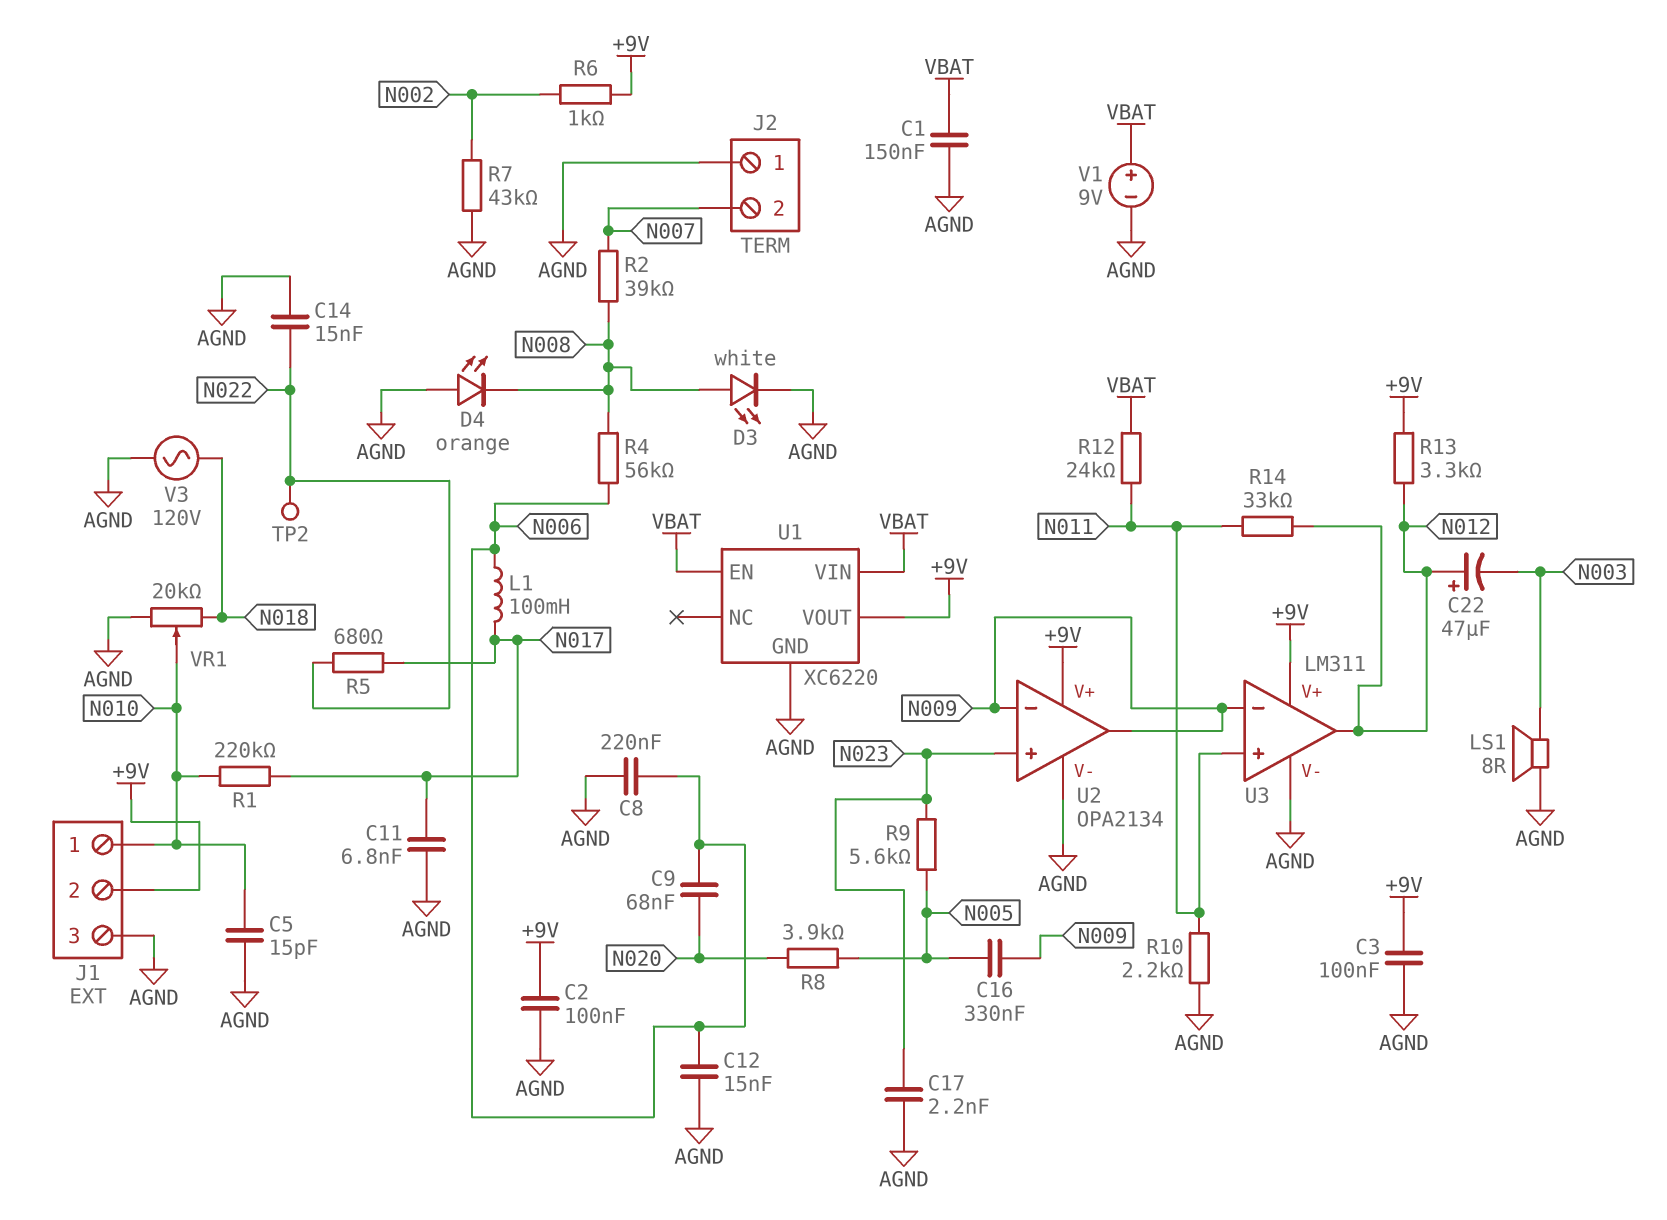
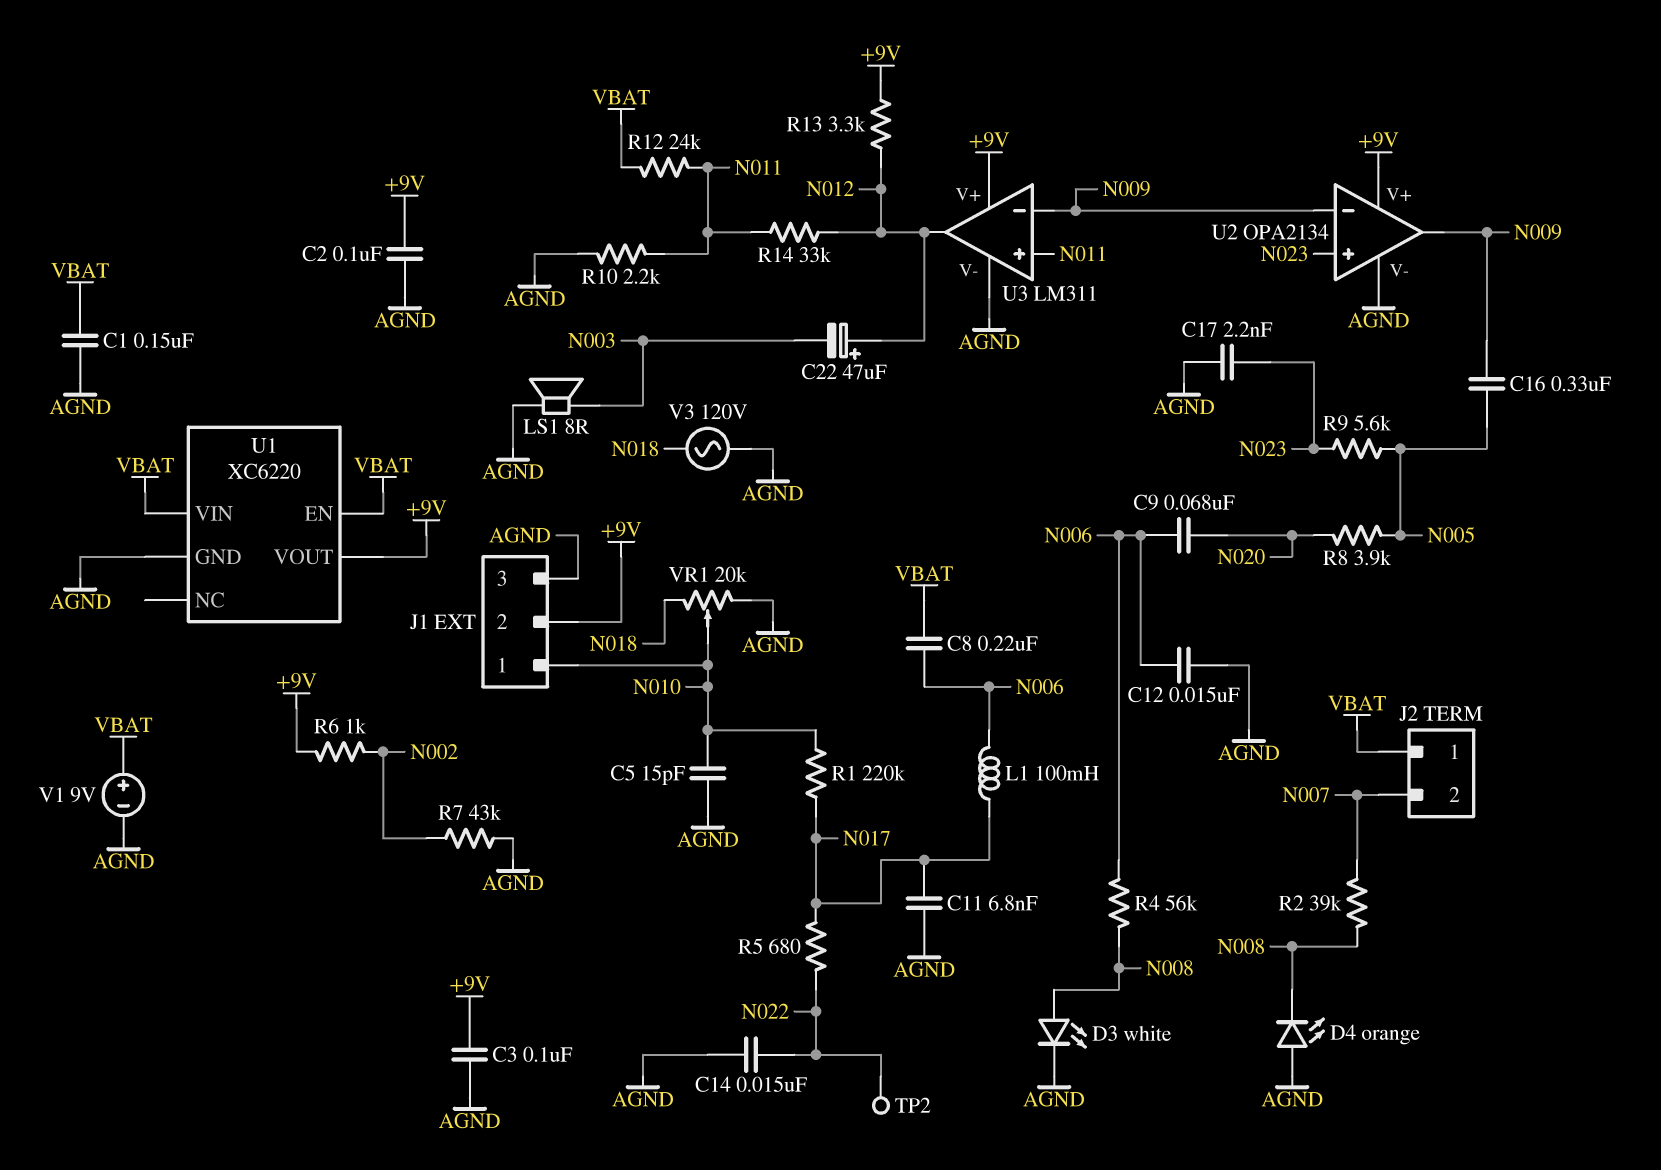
C8: 220nF (AGND, N006) -> 220nF (N006, VBAT)
J2 pin 1: AGND -> VBAT

